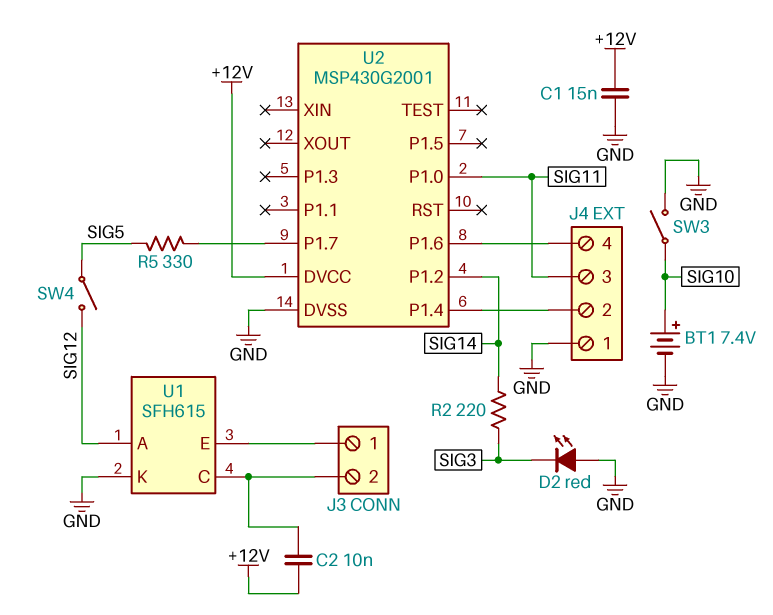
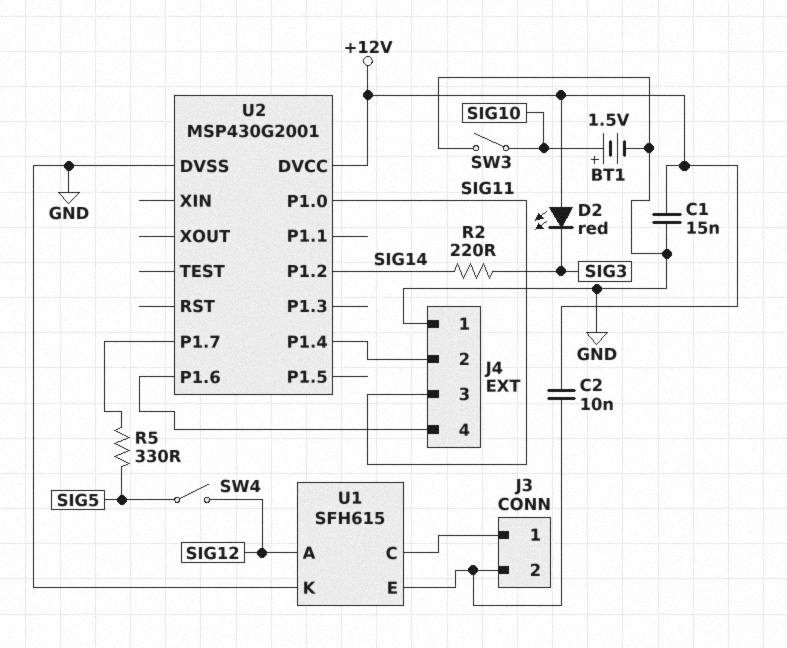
BT1: 7.4V (plus SIG10, minus GND) -> 1.5V (plus SIG10, minus GND)
D2: LED red (A GND, K SIG3) -> LED red (A +12V, K SIG3)
U1 pin C: J3/2 -> J3/1
U1 pin E: J3/1 -> J3/2

